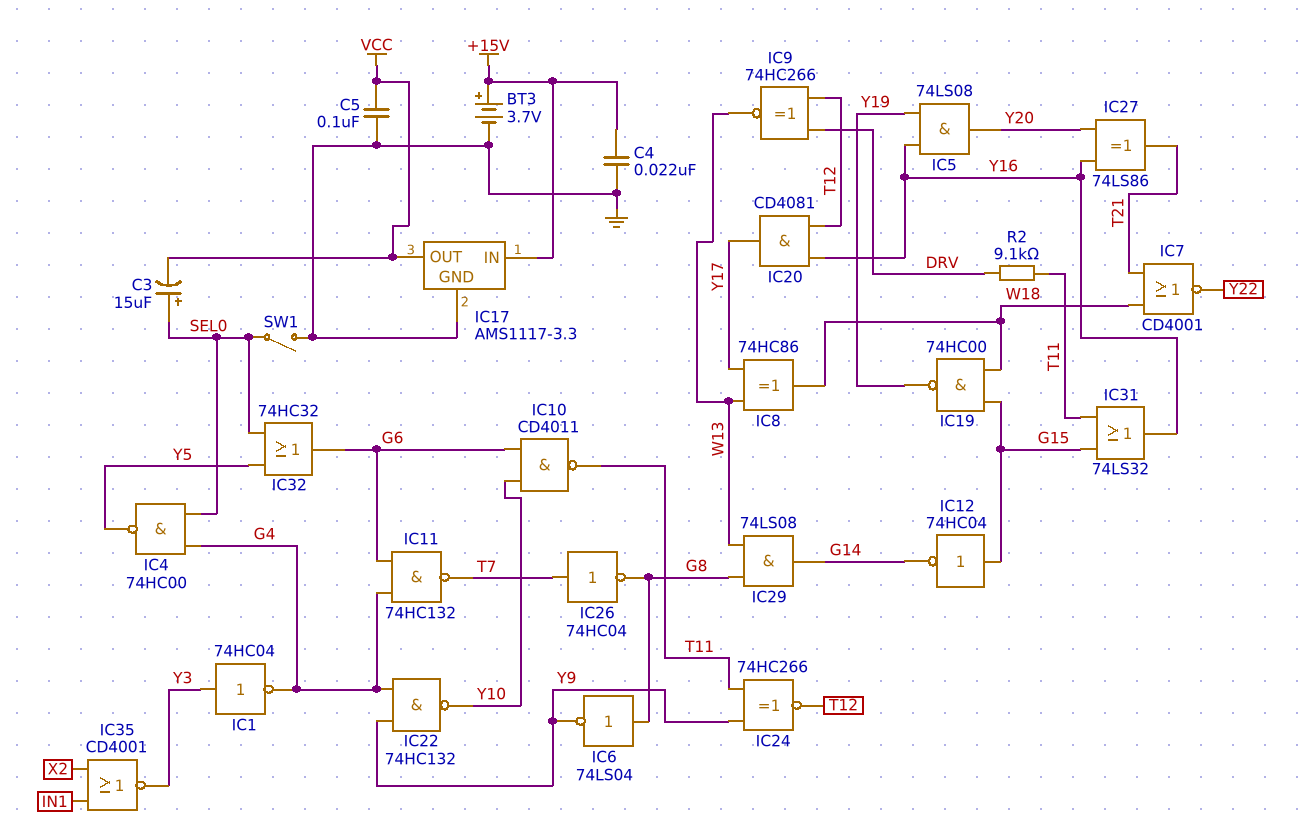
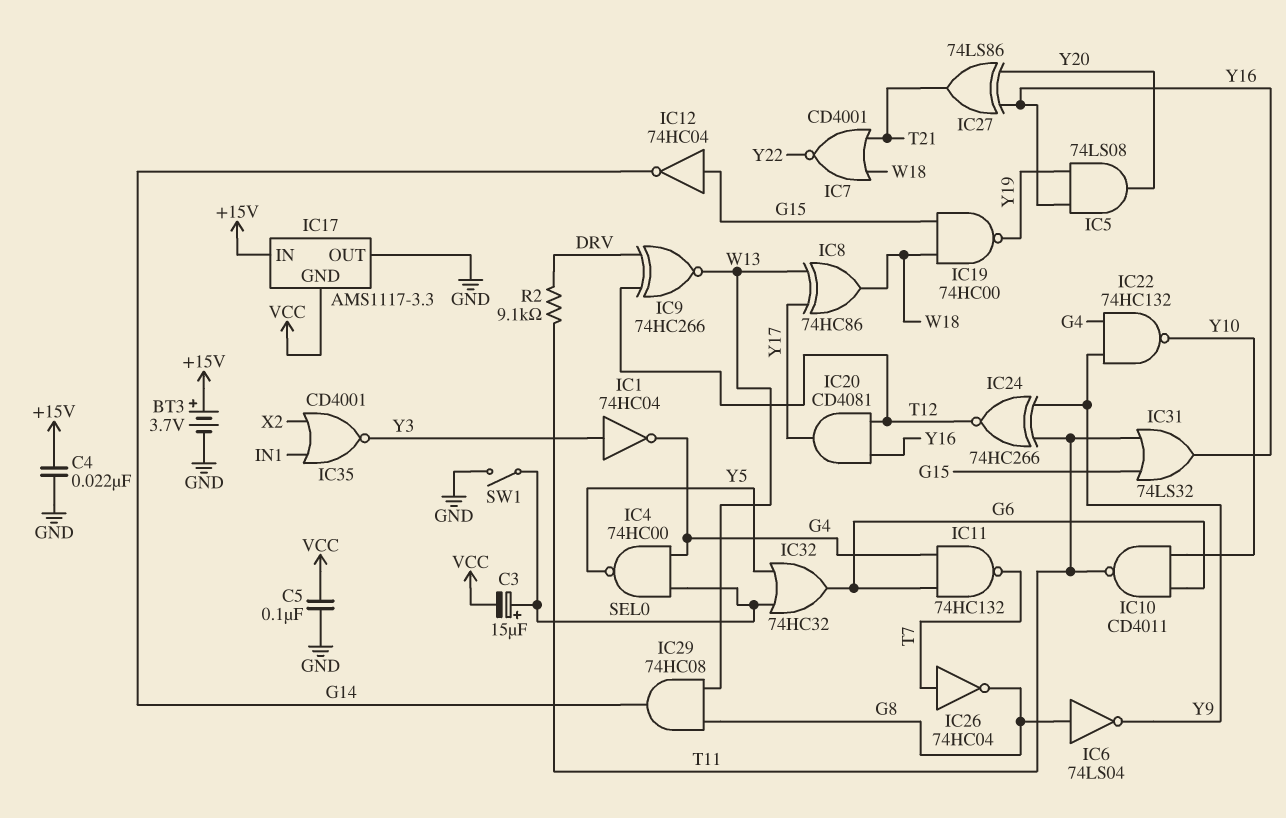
IC17 pin GND: GND -> VCC
IC17 pin OUT: VCC -> GND
IC29: AND 74LS08 (in G8, in W13, out G14) -> AND 74HC08 (in G8, in W13, out G14)

